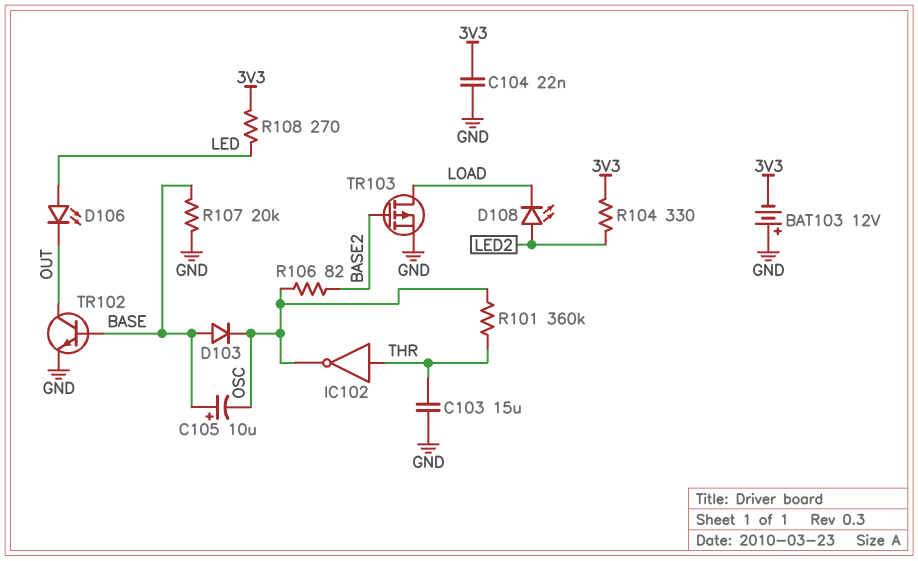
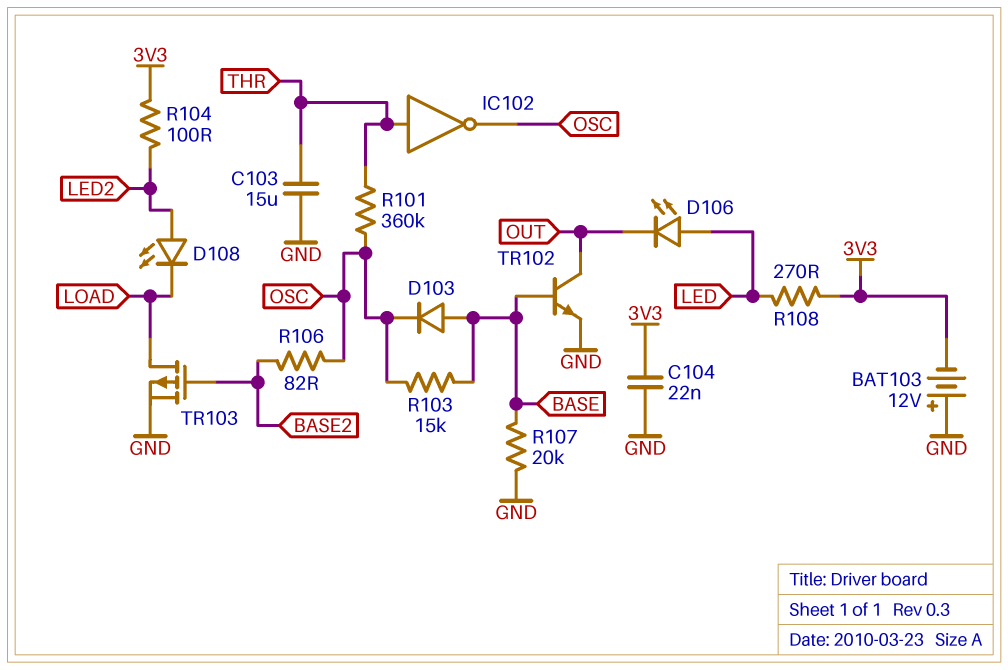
C105: 10uF (plus BASE, minus OSC) -> none
R103: none -> 15k (BASE, OSC)
R104: 330 (3V3, LED2) -> 100 (3V3, LED2)

